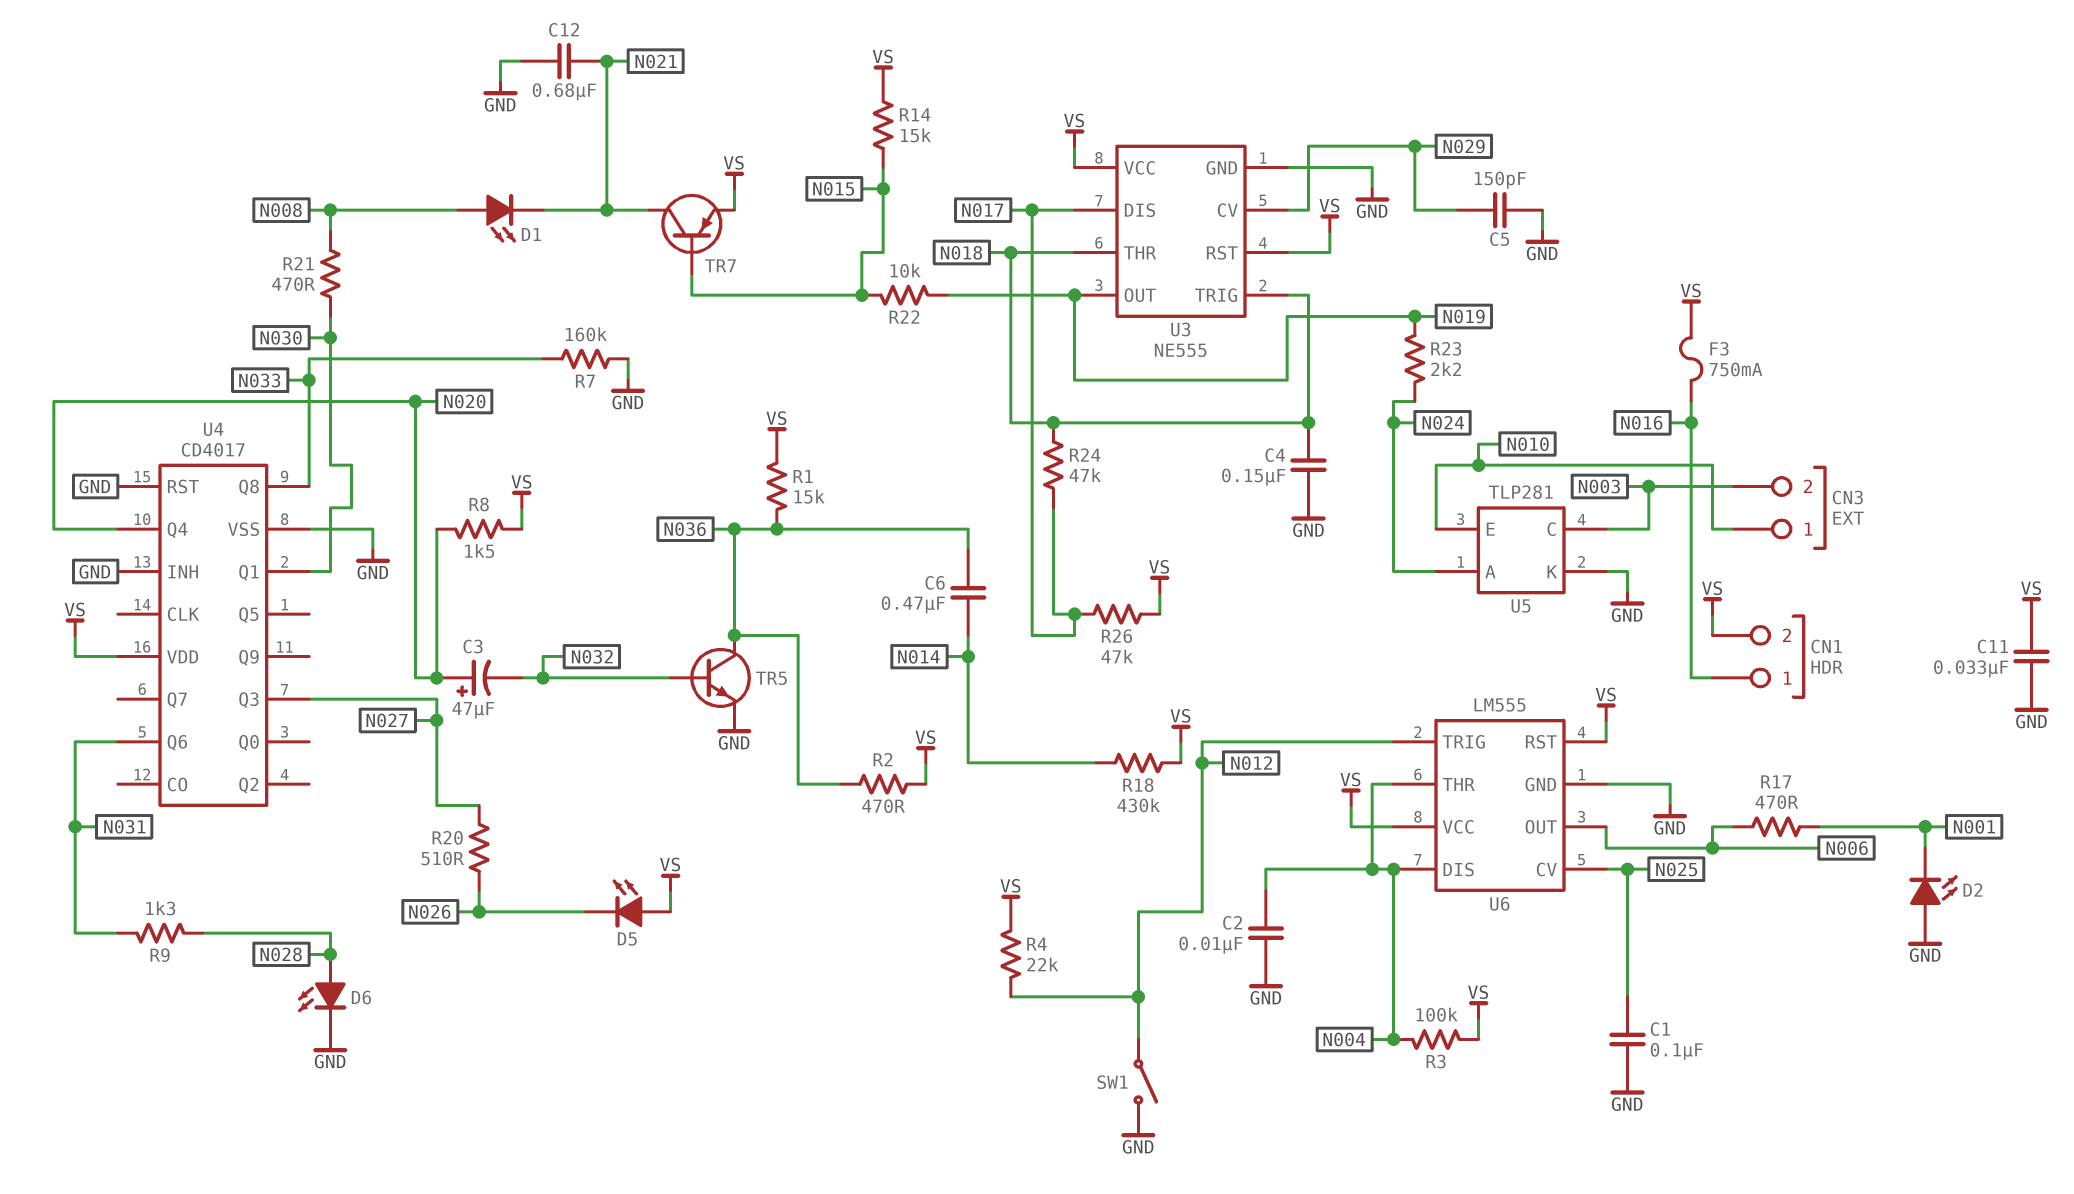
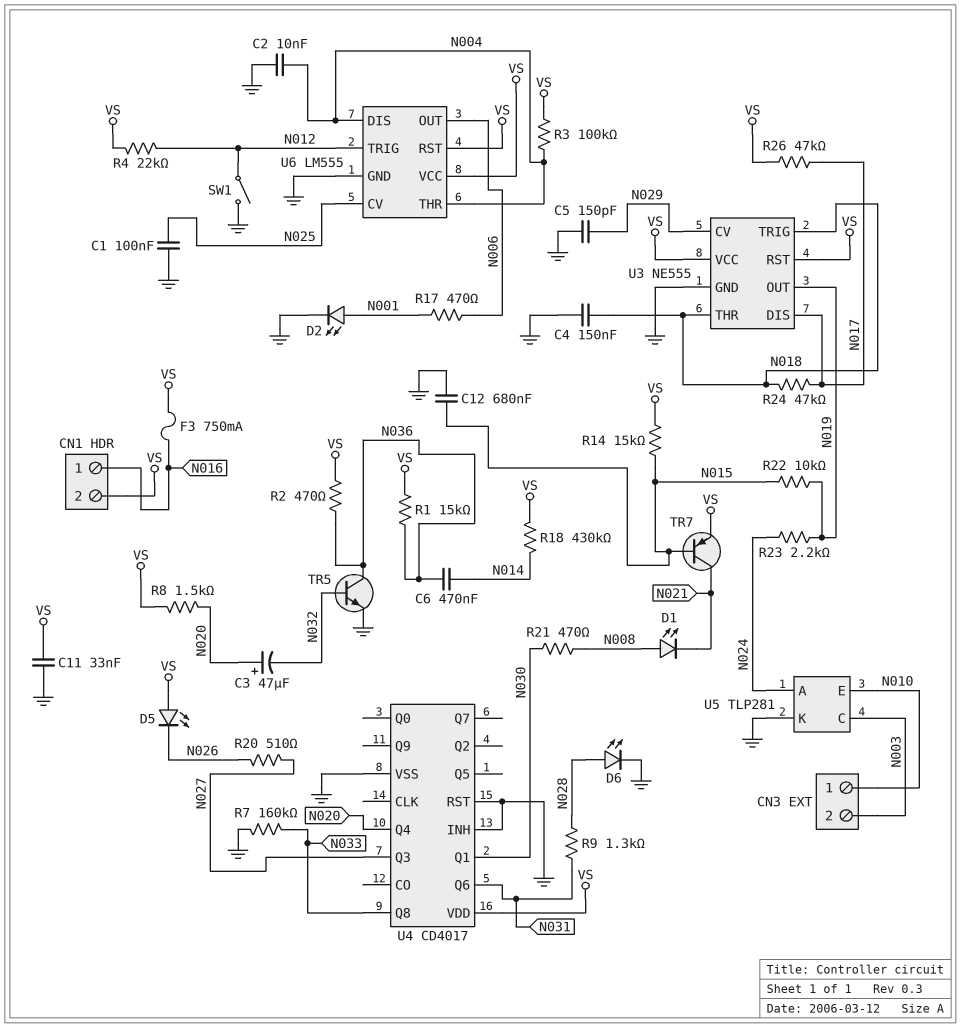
C12: 680nF (GND, N021) -> 680nF (GND, N015)
D2: LED (A GND, K N001) -> LED (A N001, K GND)

